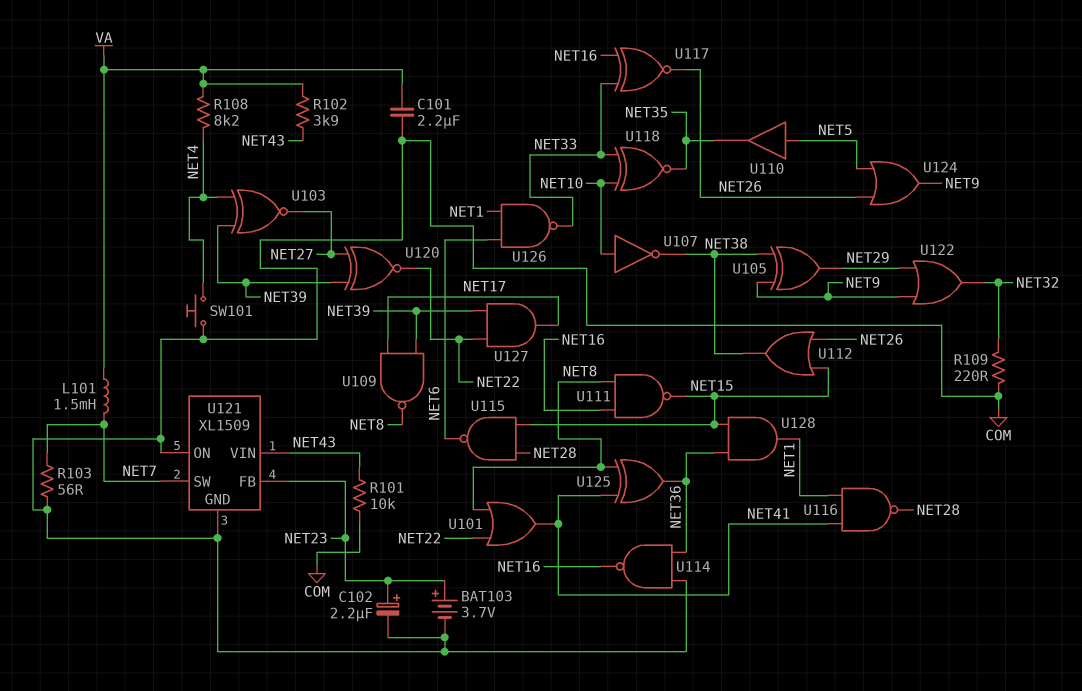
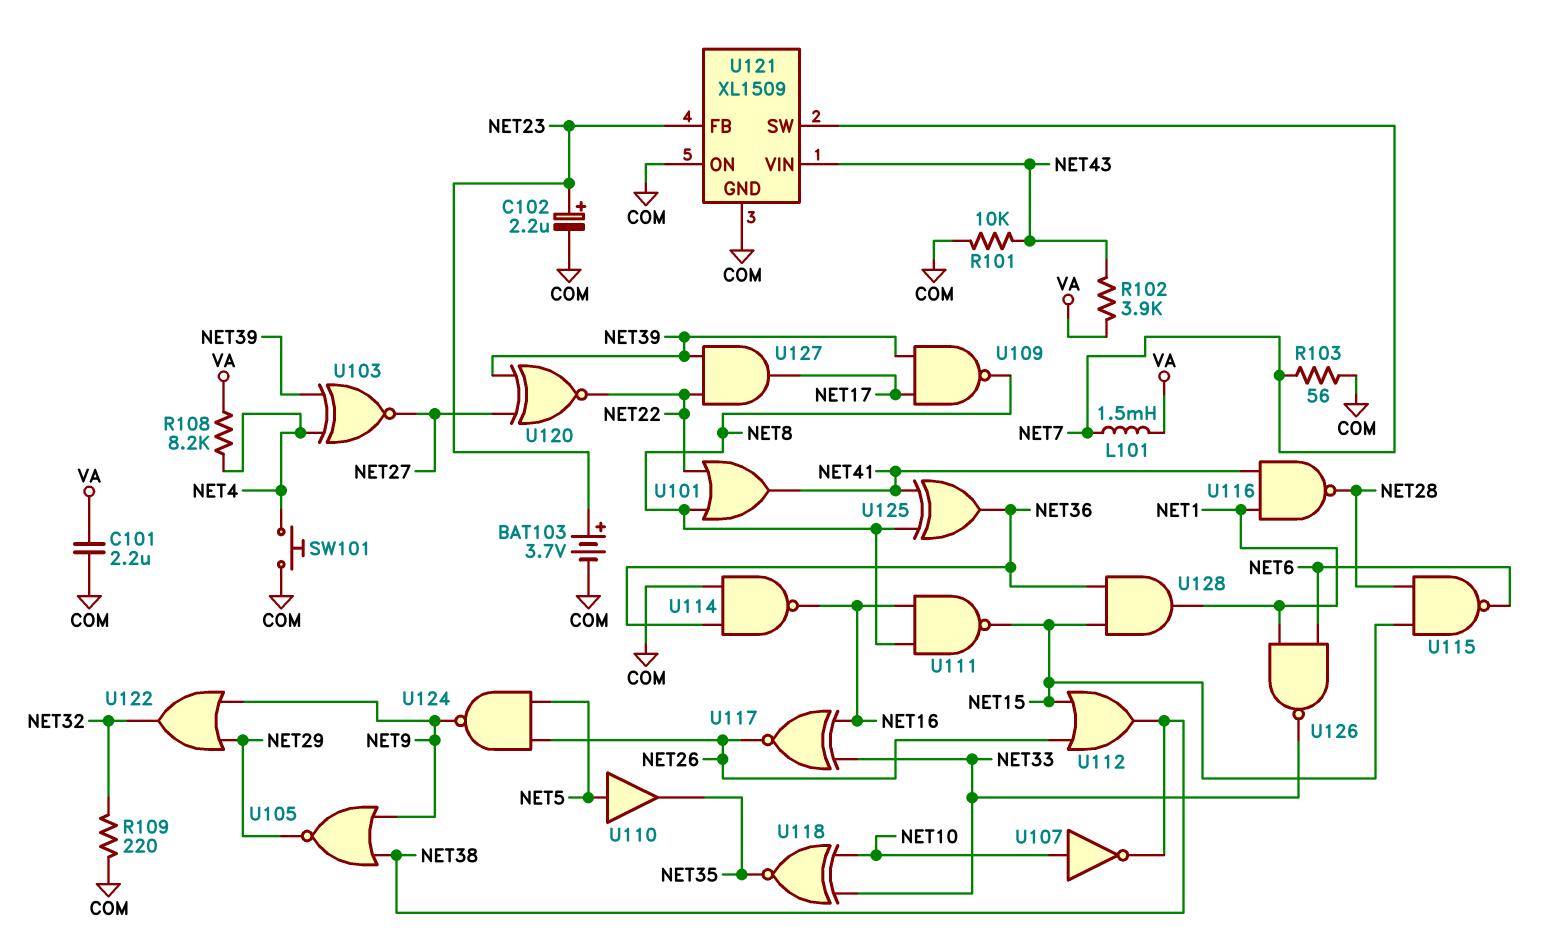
U105: XOR (in NET9, in NET38, out NET29) -> NOR (in NET9, in NET38, out NET29)
U124: OR (in NET5, in NET26, out NET9) -> NAND (in NET5, in NET26, out NET9)

